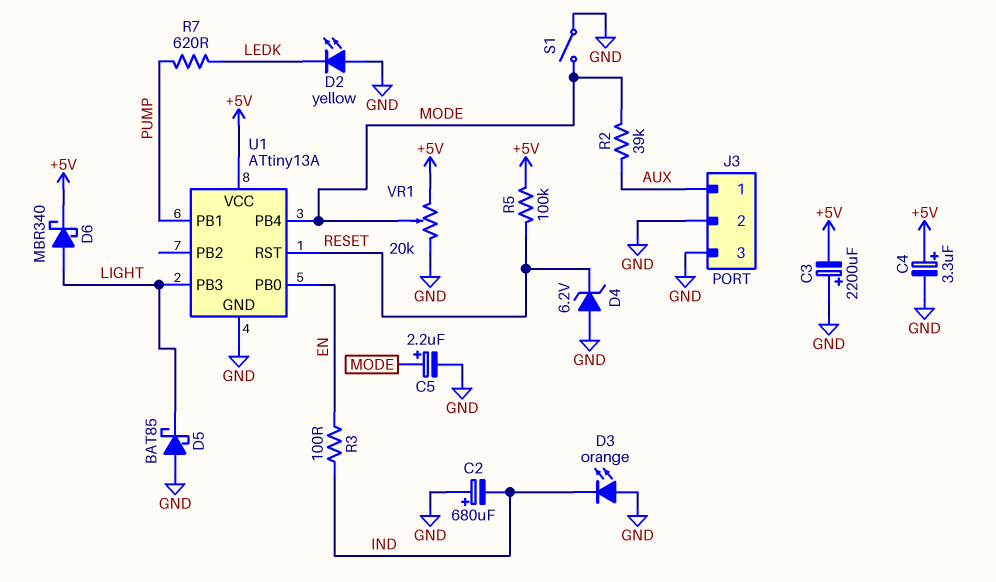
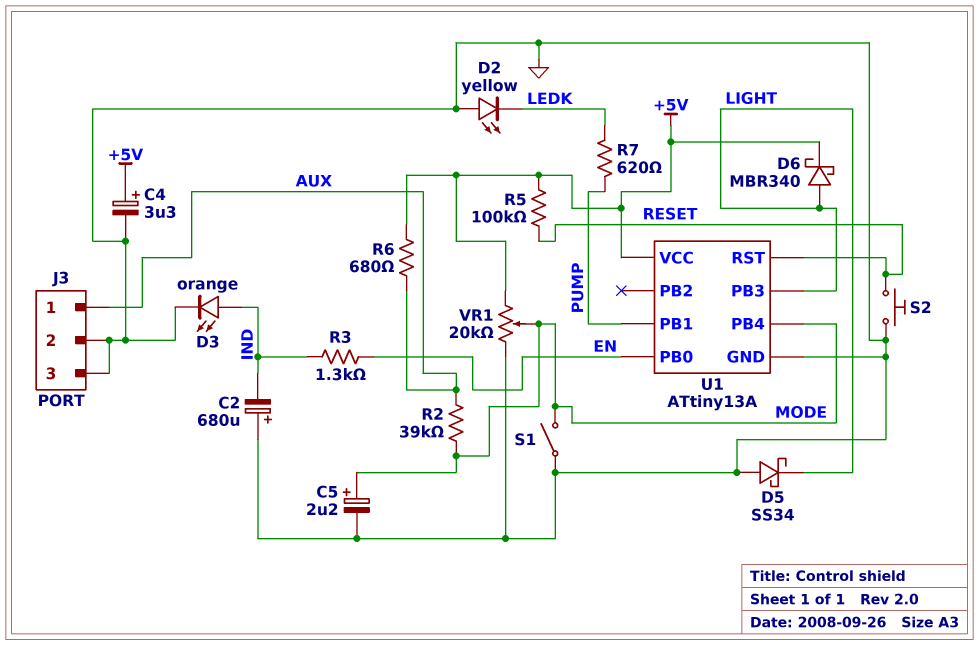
C3: 2200uF (plus GND, minus +5V) -> none
D3: LED orange (A GND, K IND) -> LED orange (A IND, K GND)
D4: zener 6.2V (A GND, K RESET) -> none
D5: schottky BAT85 (A GND, K LIGHT) -> schottky SS34 (A GND, K LIGHT)
R3: 100 (EN, IND) -> 1.3k (EN, IND)
R6: none -> 680 (+5V, AUX)
S2: none -> button (GND, RESET)

